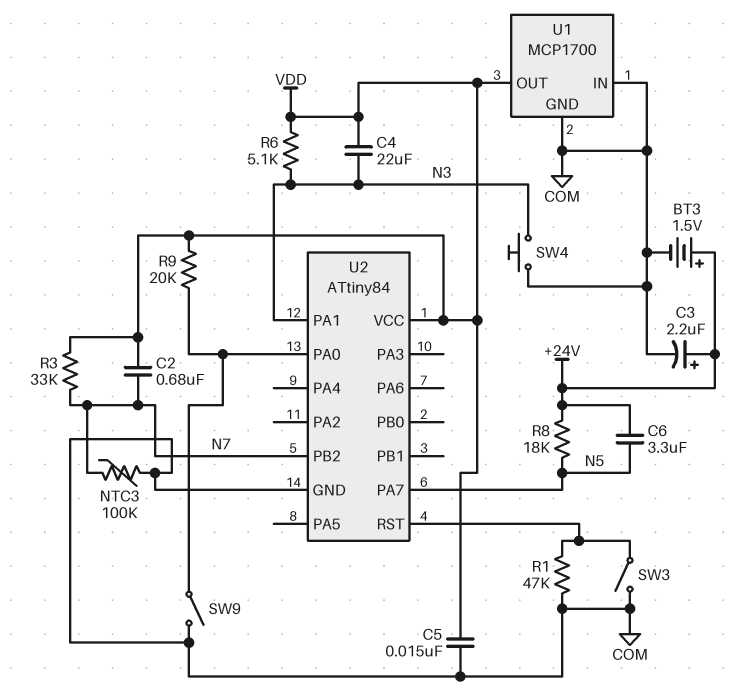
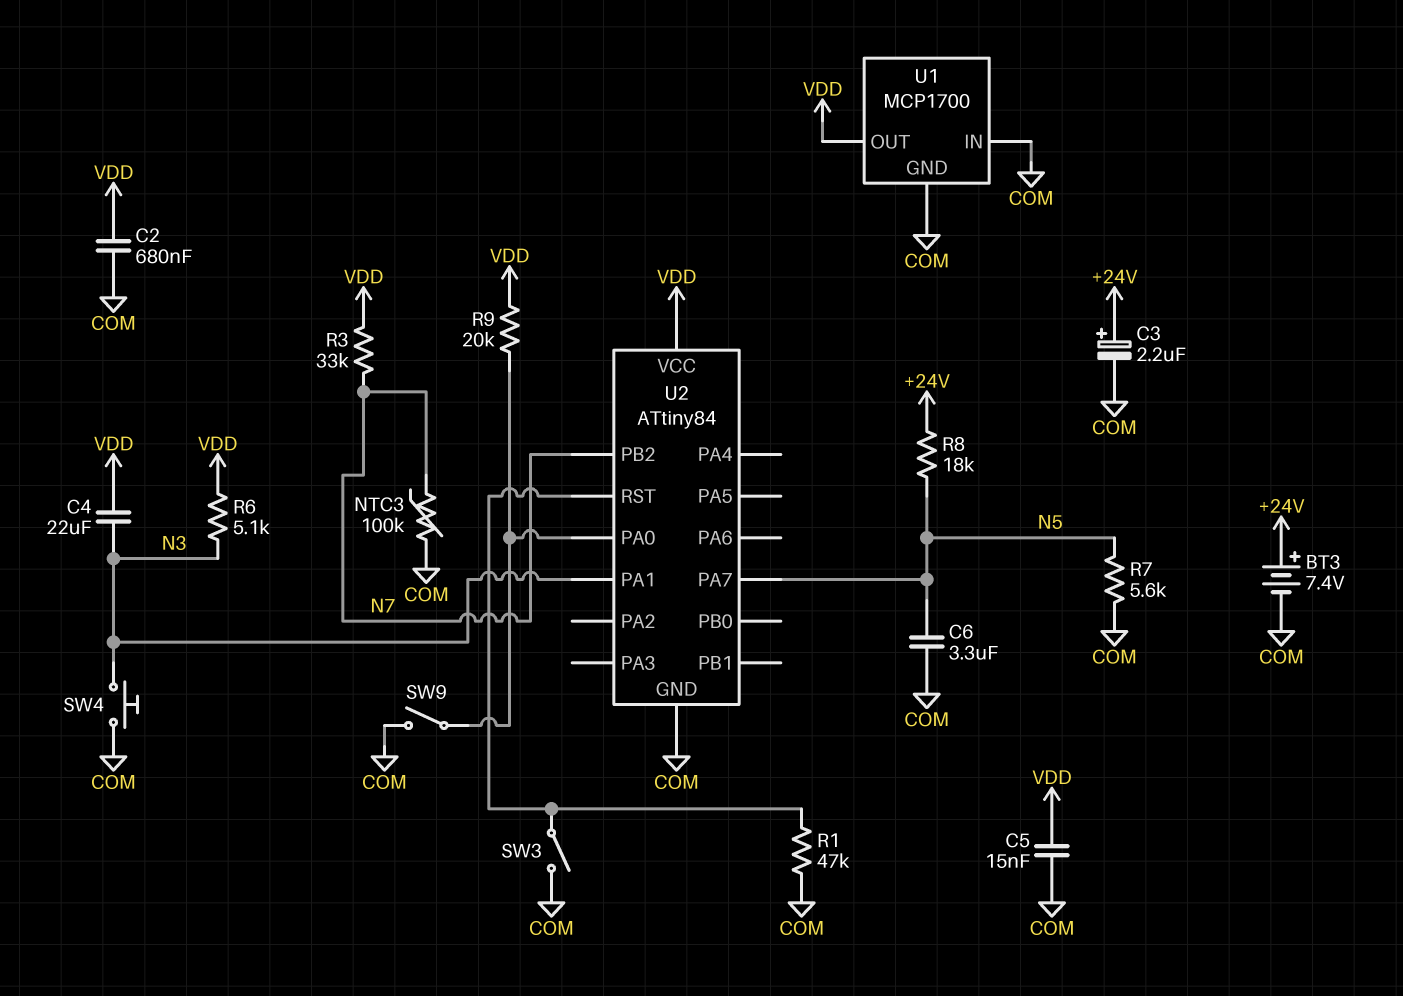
BT3: 1.5V (plus +24V, minus COM) -> 7.4V (plus +24V, minus COM)
C2: 680nF (N7, VDD) -> 680nF (COM, VDD)
C6: 3.3uF (+24V, N5) -> 3.3uF (COM, N5)
R7: none -> 5.6k (COM, N5)

